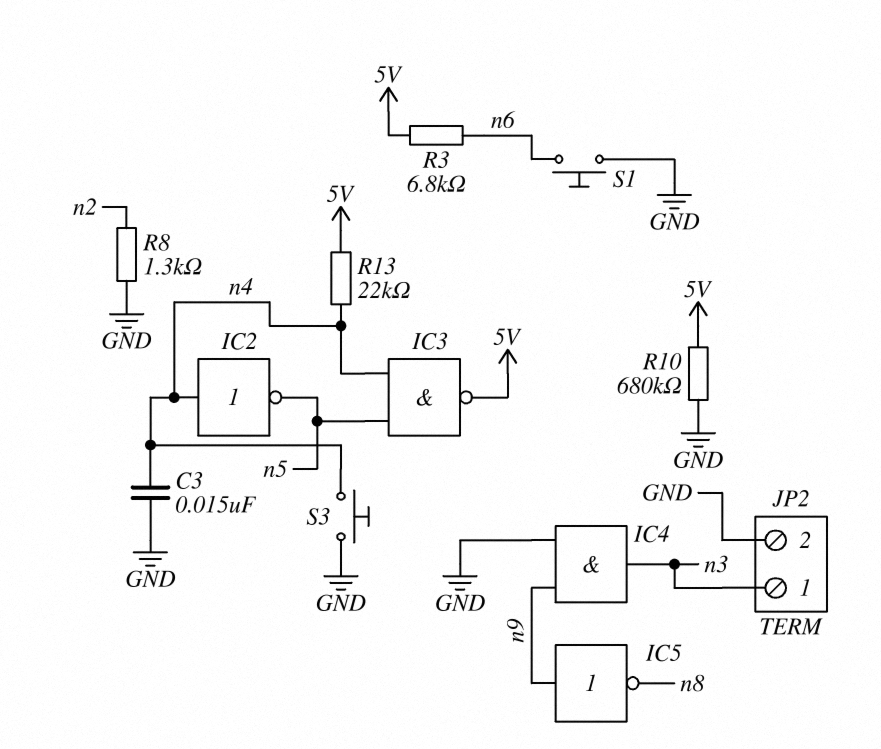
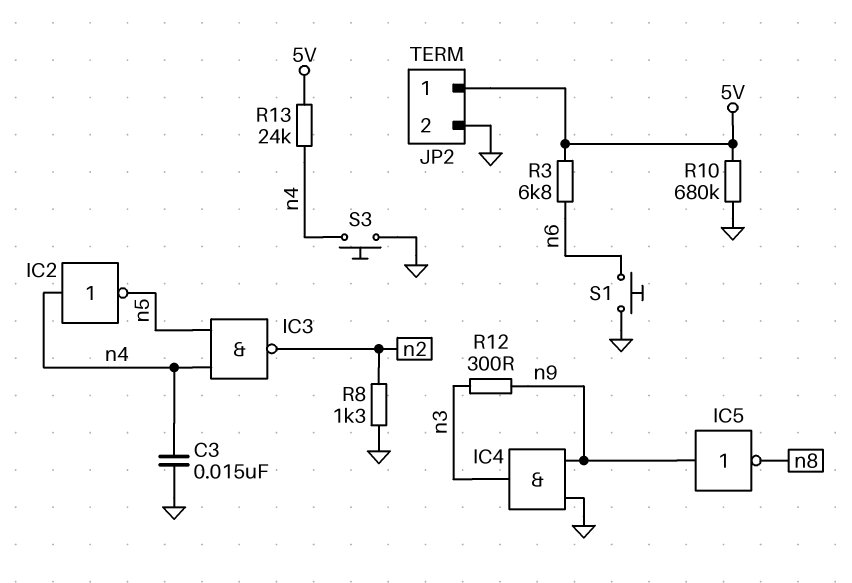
IC3: NAND (in n4, in n5, out 5V) -> NAND (in n4, in n5, out n2)
JP2 pin 1: n3 -> 5V
R12: none -> 300 (n3, n9)
R13: 22k (5V, n4) -> 24k (5V, n4)

